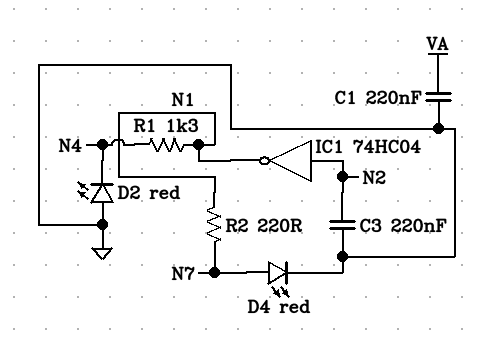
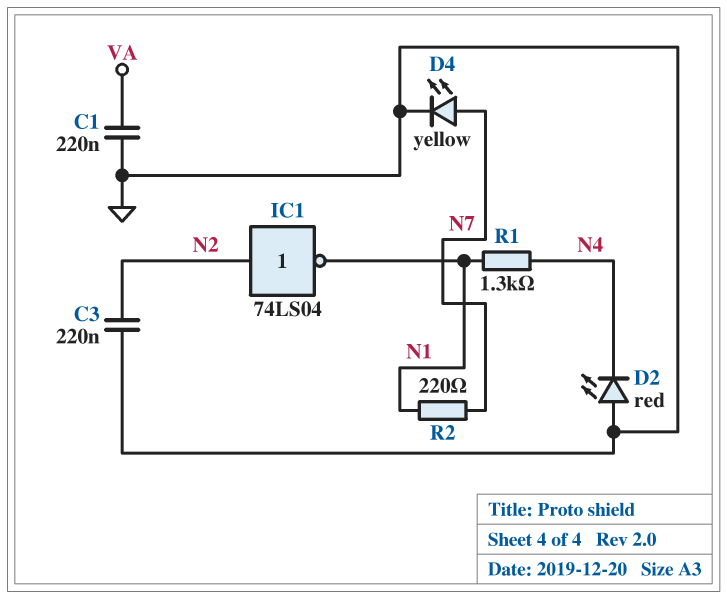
D4: LED red (A N7, K GND) -> LED yellow (A N7, K GND)
IC1: NOT 74HC04 (in N2, out N1) -> NOT 74LS04 (in N2, out N1)

